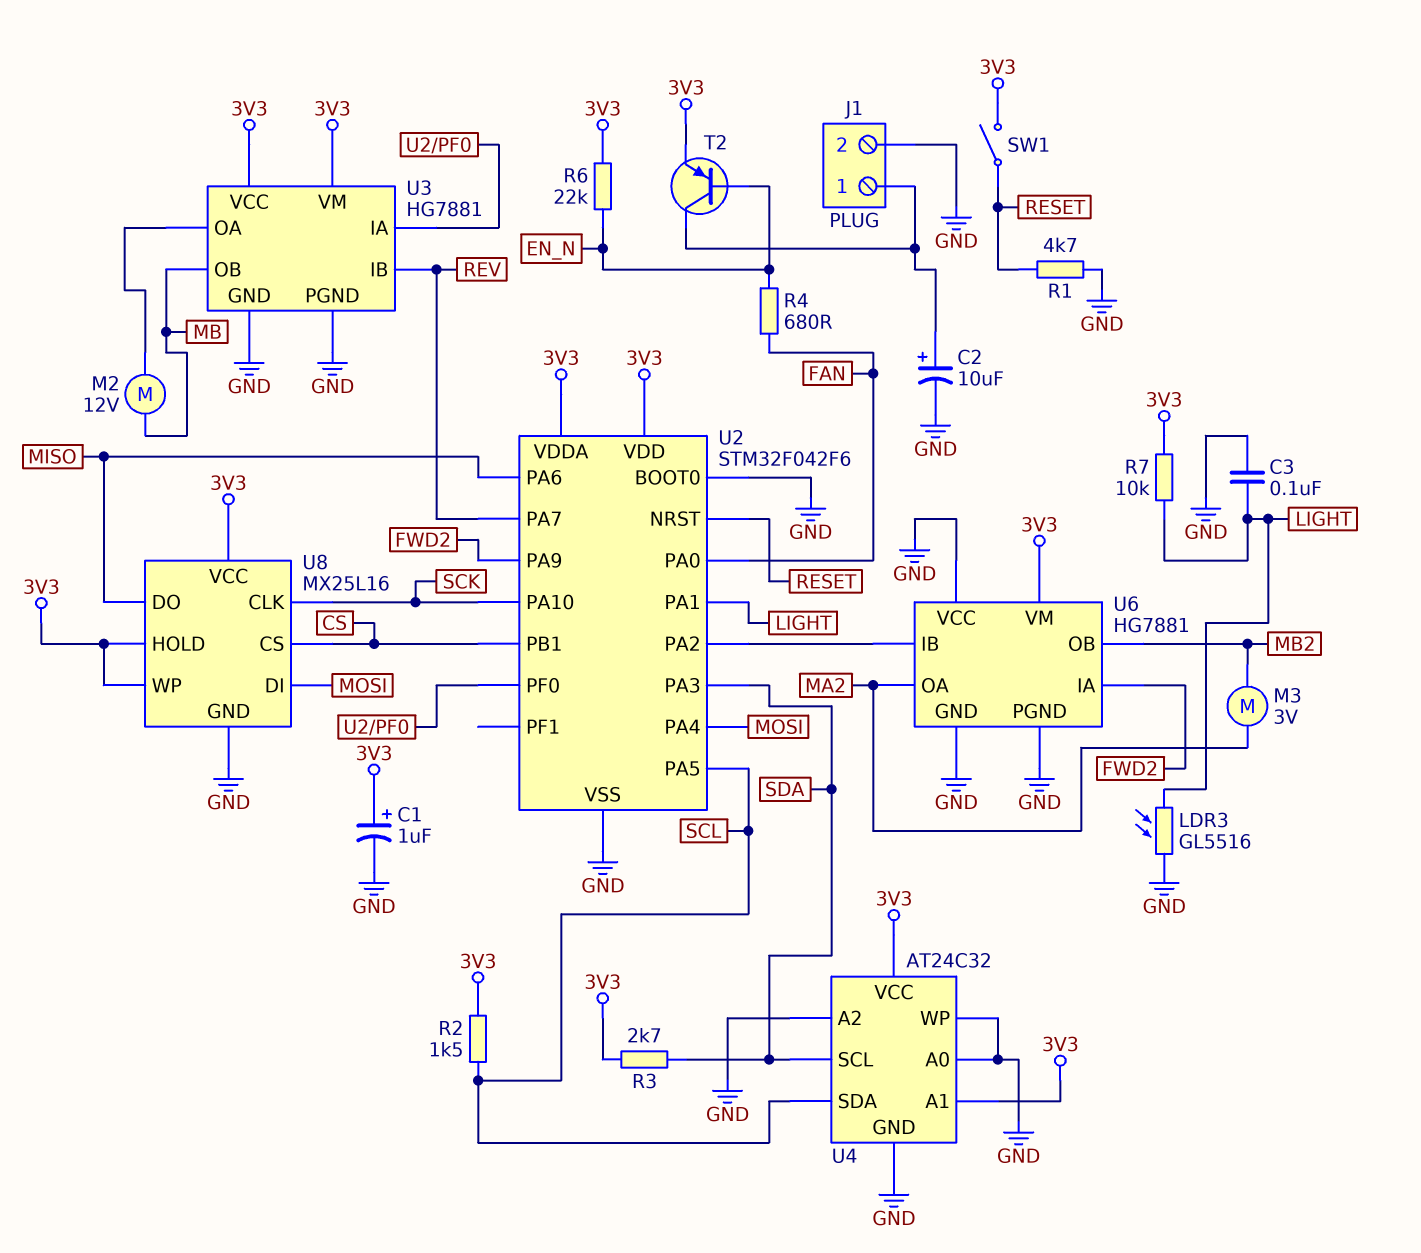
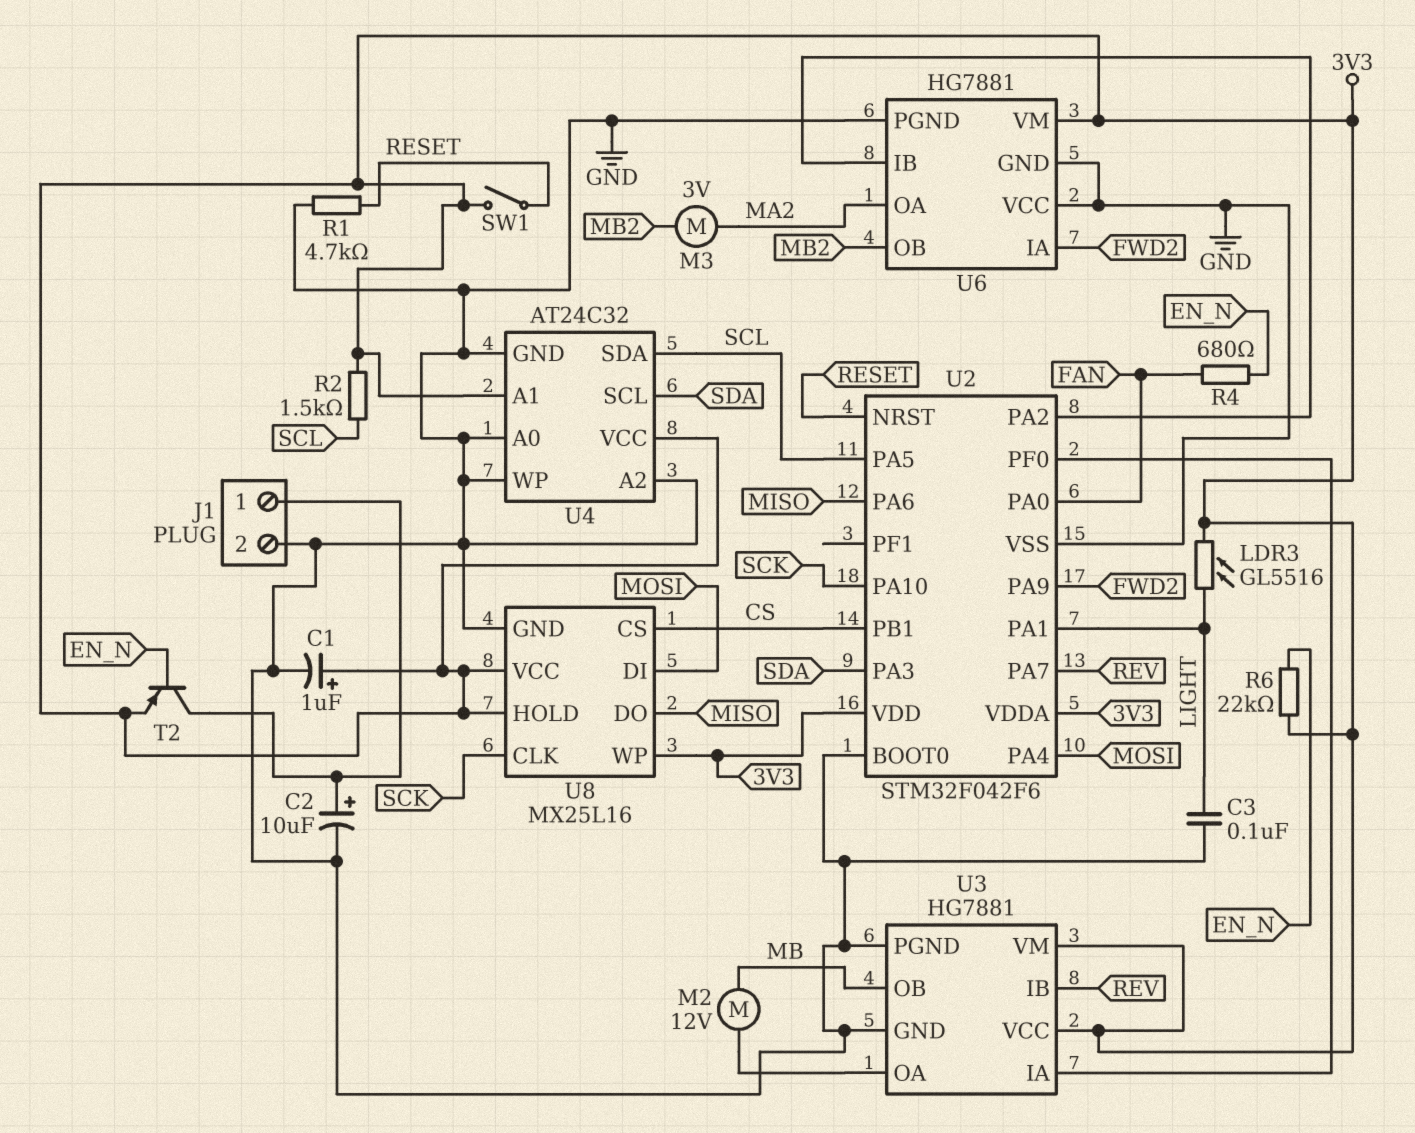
LDR3: GL5516 (GND, LIGHT) -> GL5516 (3V3, LIGHT)
R3: 2.7k (3V3, SDA) -> none
R7: 10k (3V3, LIGHT) -> none

